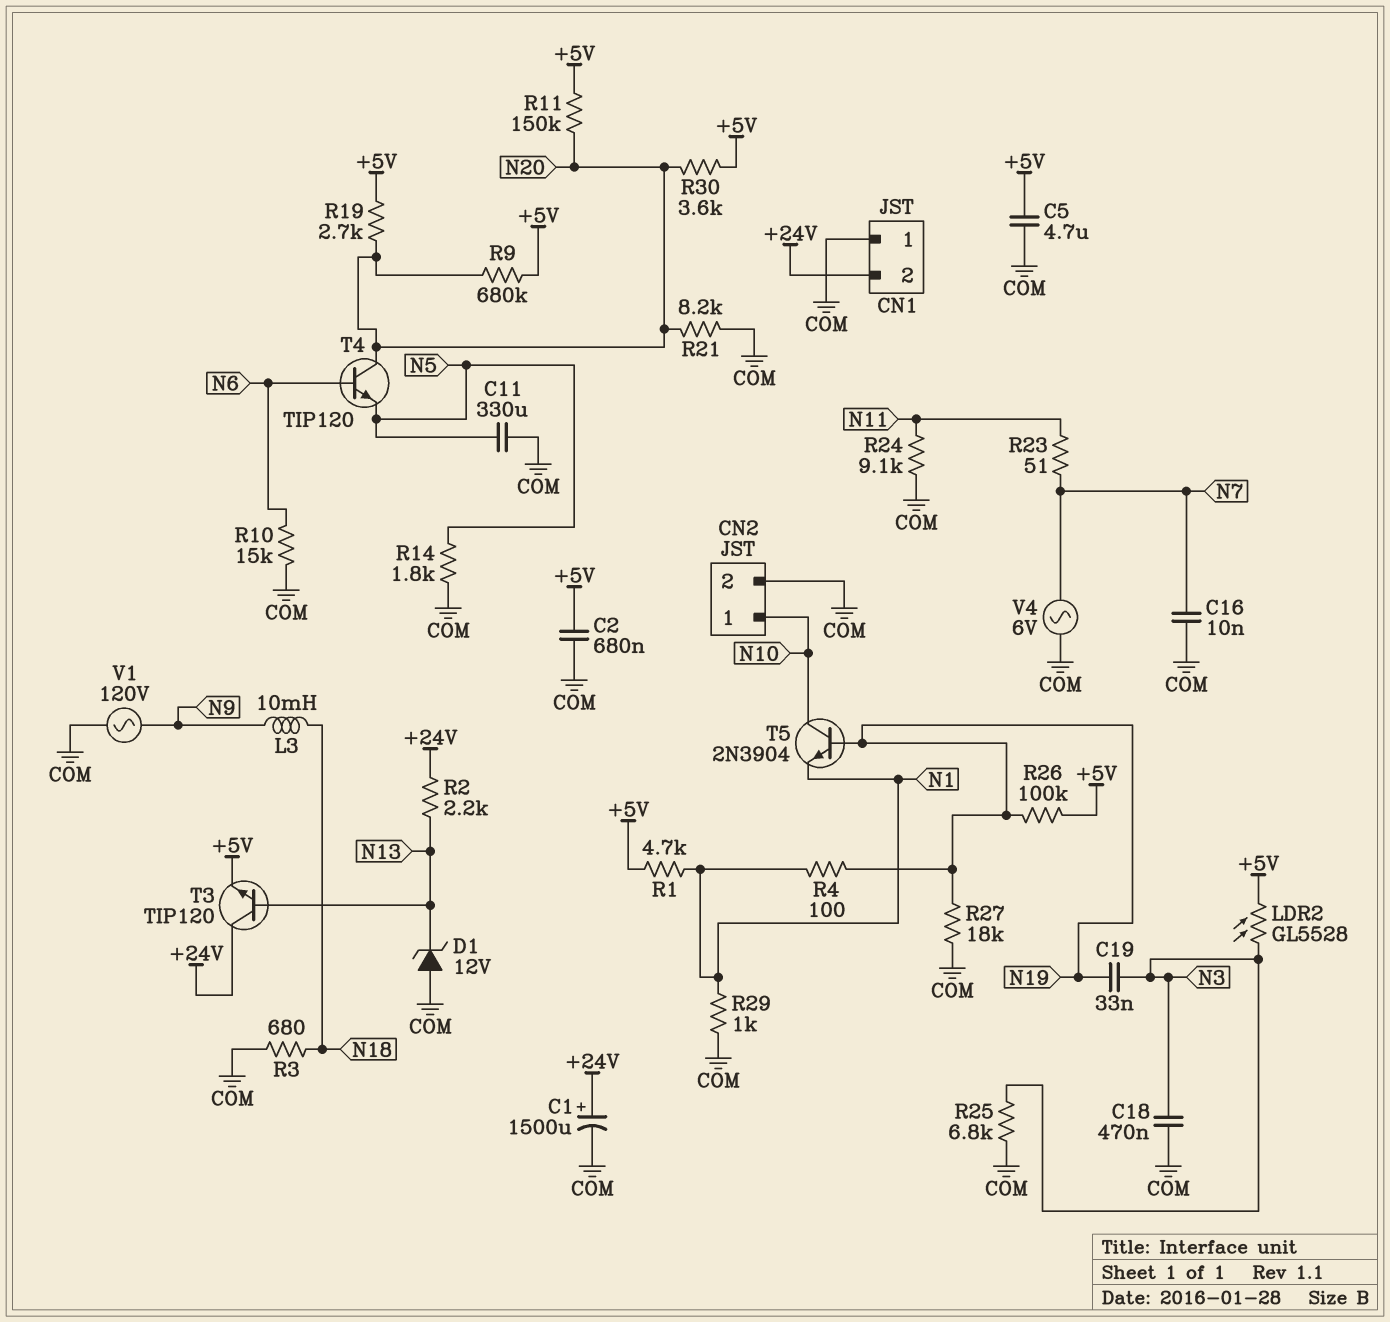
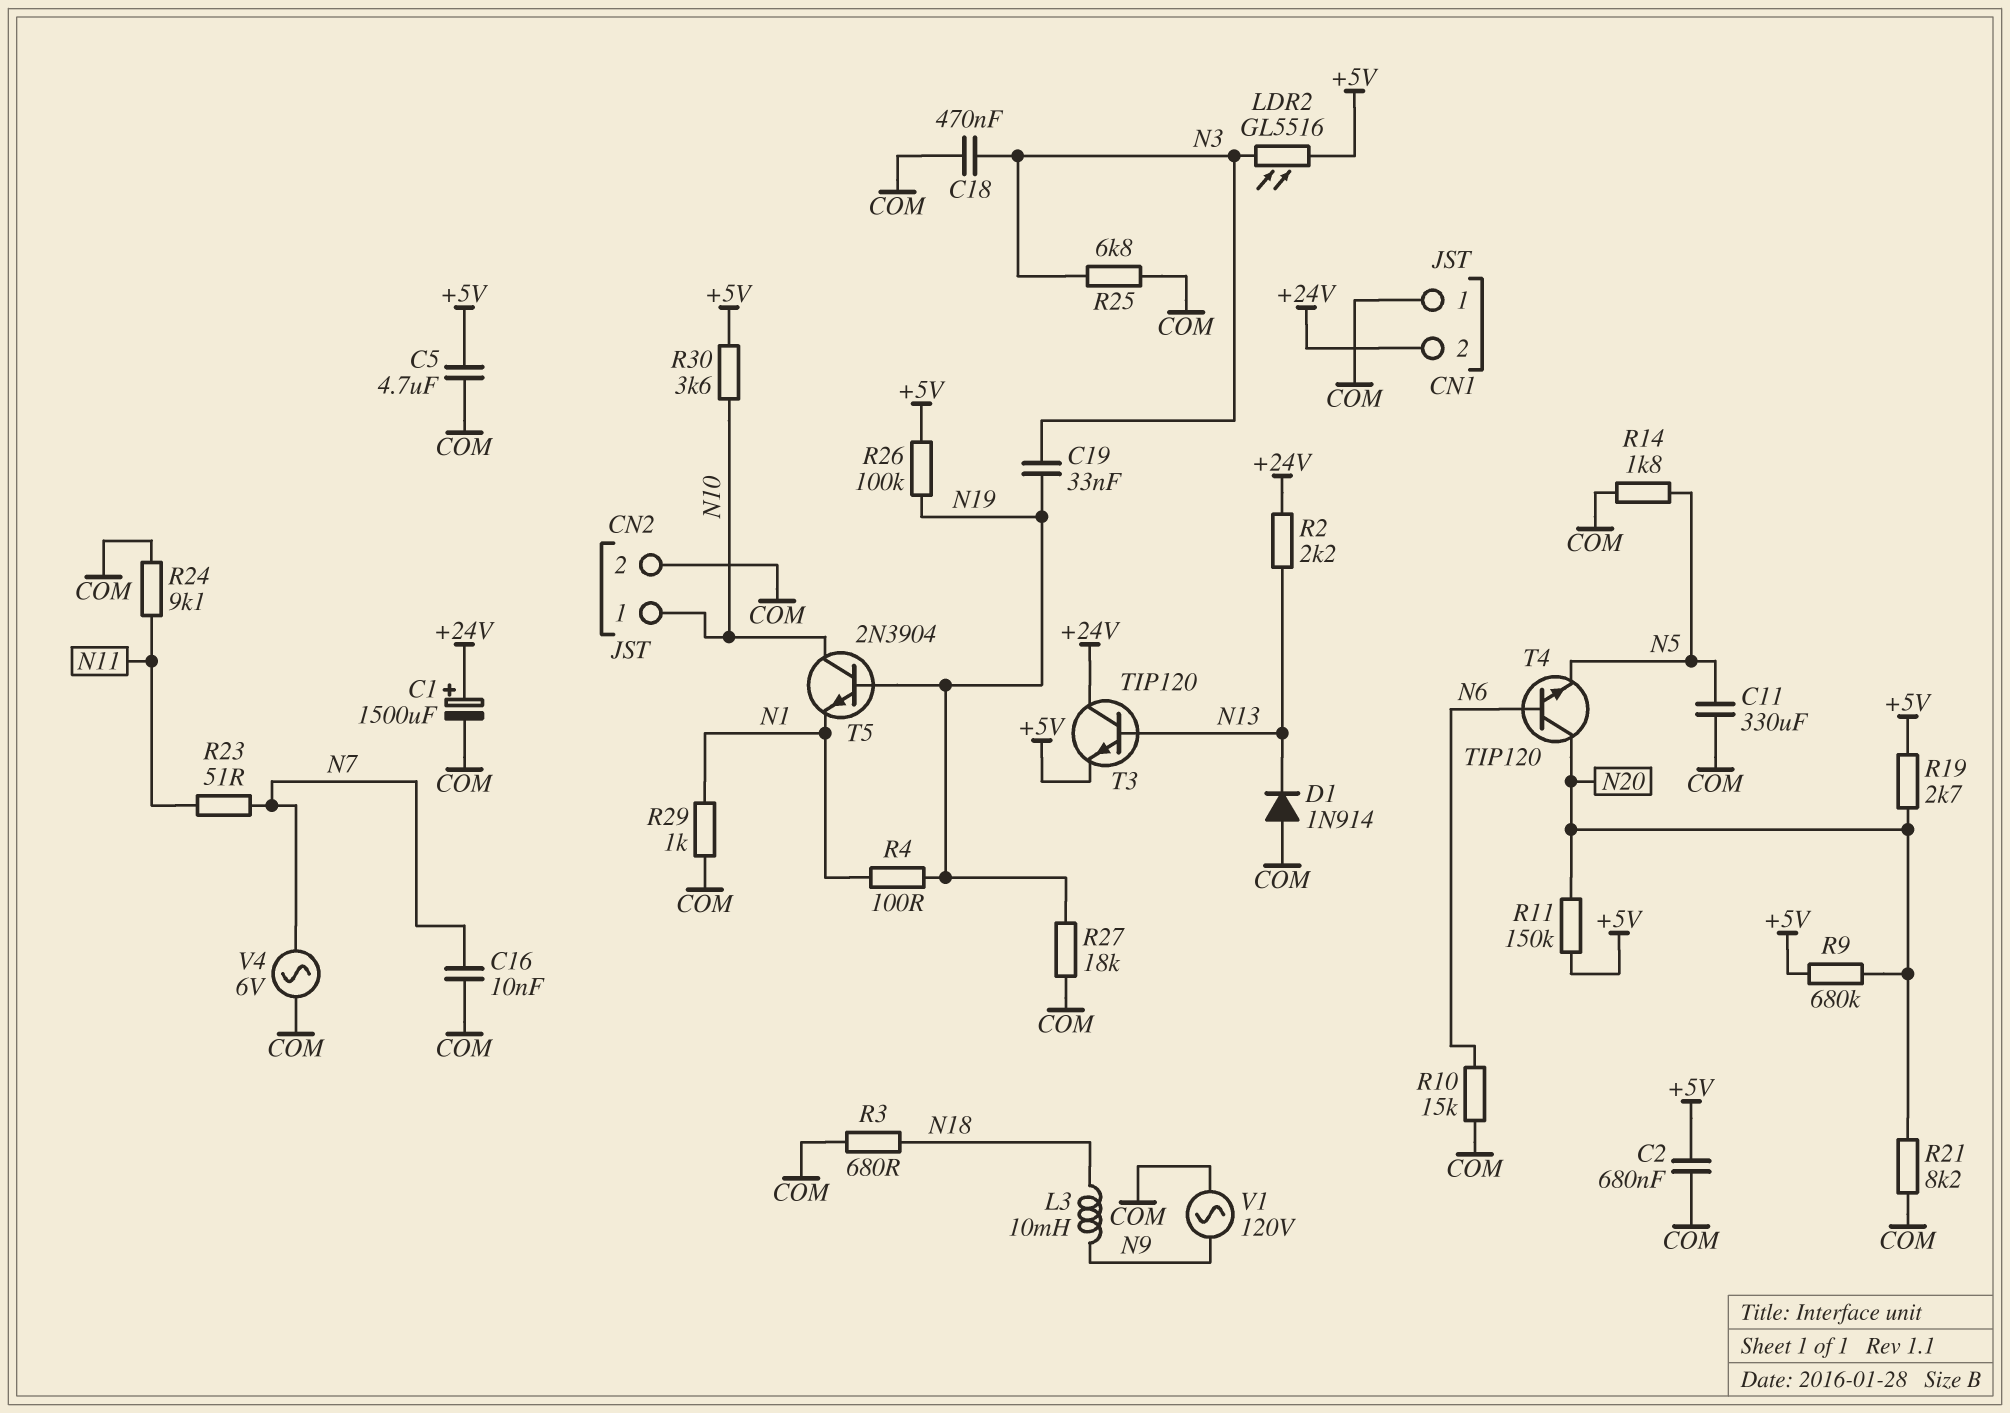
D1: zener 12V (A COM, K N13) -> diode 1N914 (A COM, K N13)
LDR2: GL5528 (+5V, N3) -> GL5516 (+5V, N3)
R1: 4.7k (+5V, N1) -> none
R30: 3.6k (+5V, N20) -> 3.6k (+5V, N10)

